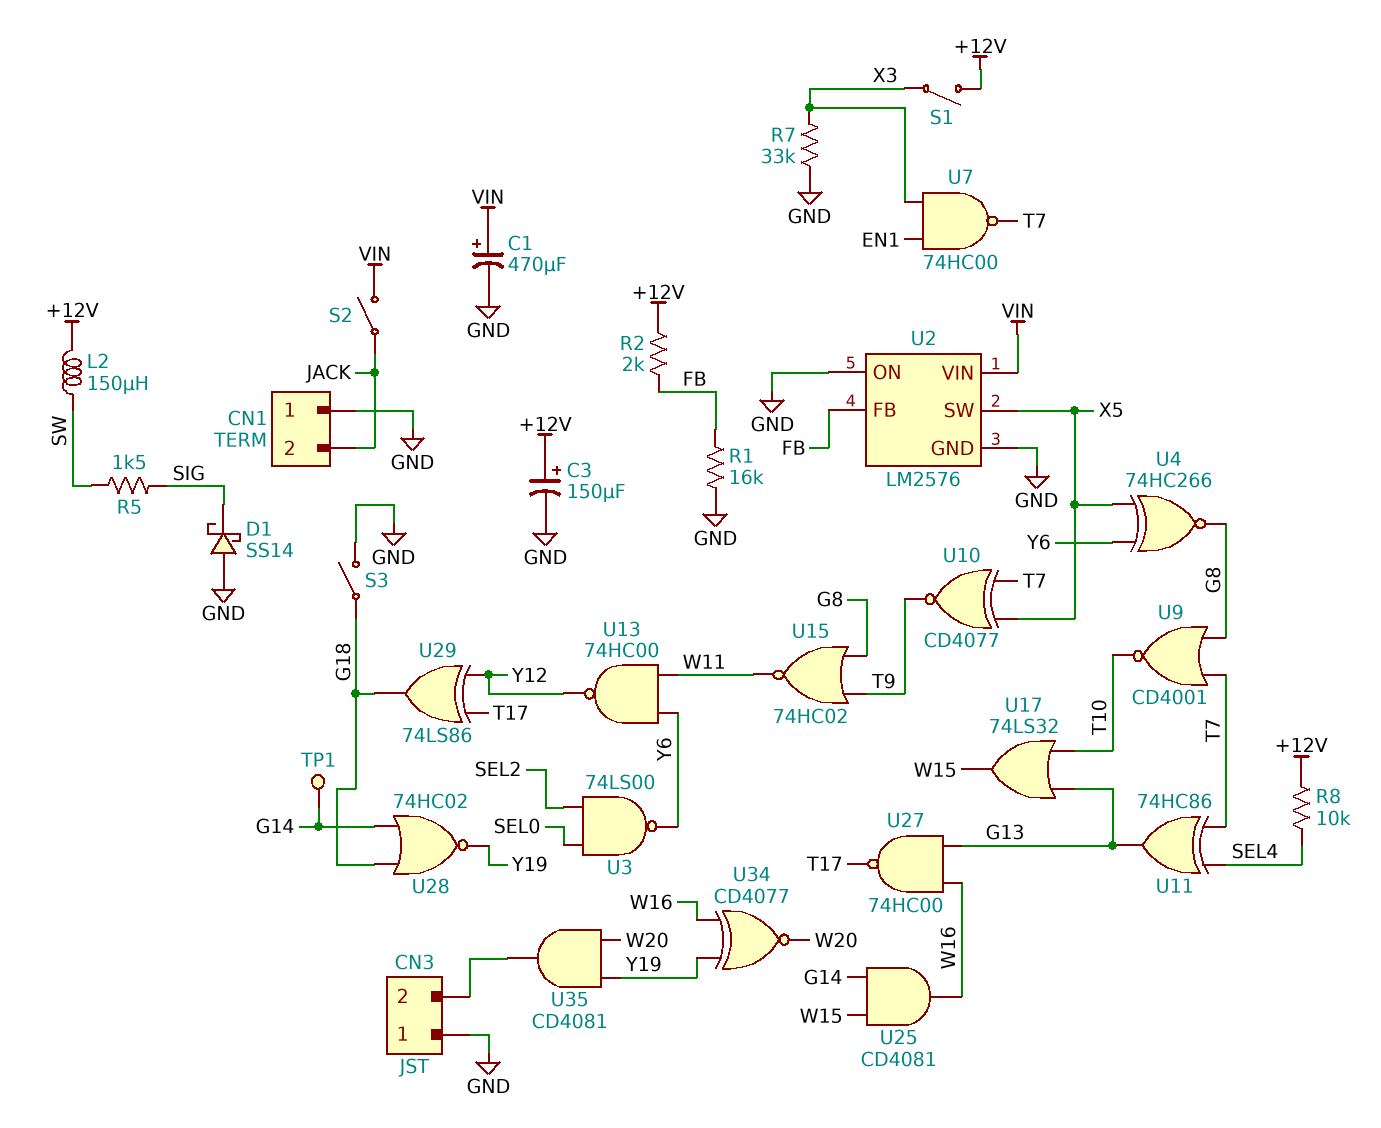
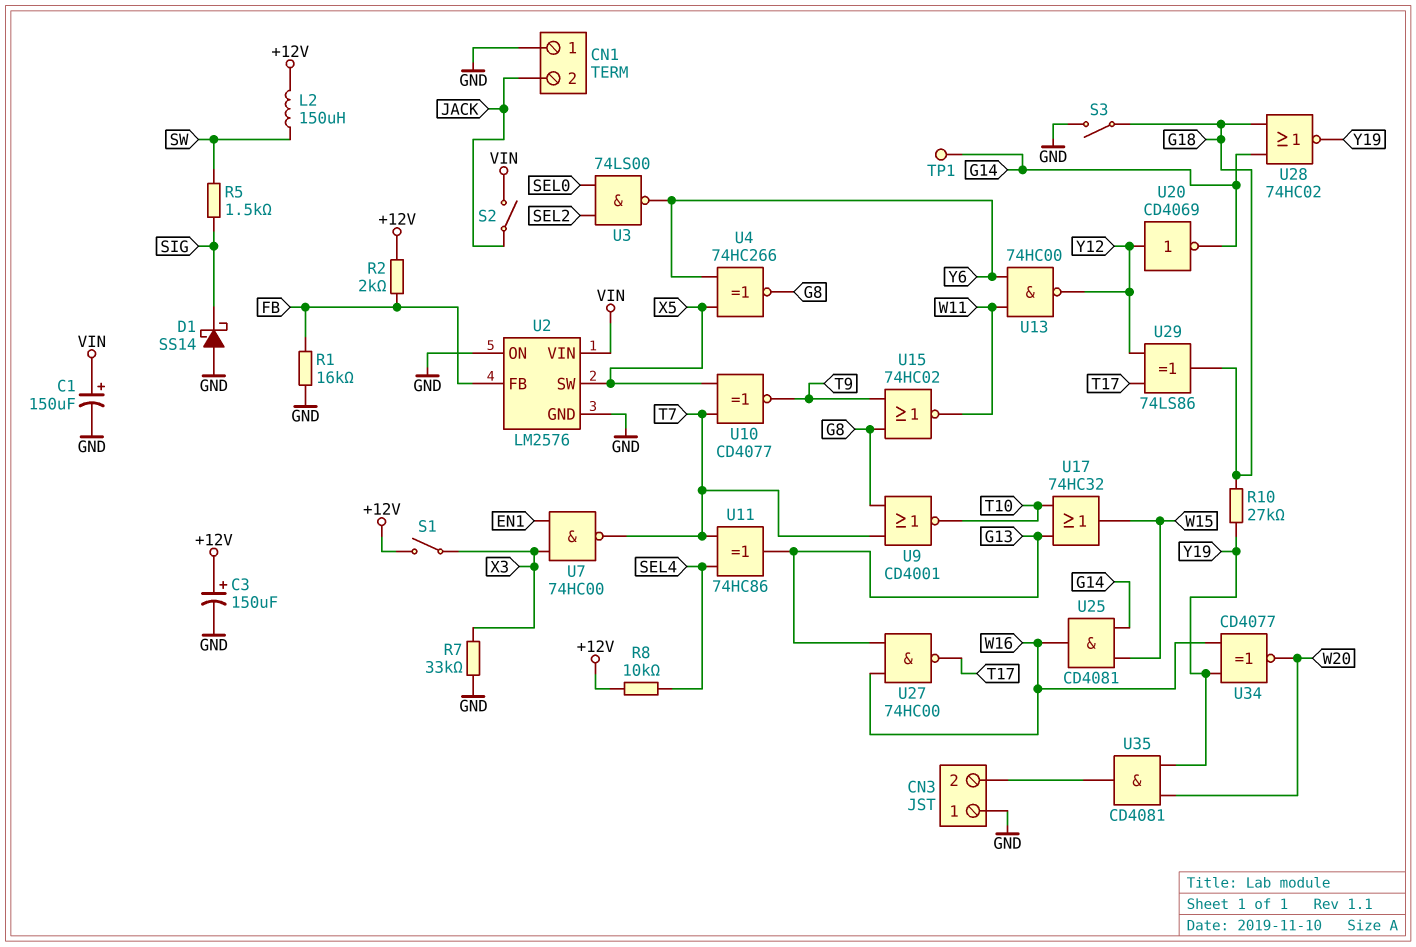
C1: 470uF (plus VIN, minus GND) -> 150uF (plus VIN, minus GND)
R10: none -> 27k (G18, Y19)
U17: OR 74LS32 (in G13, in T10, out W15) -> OR 74HC32 (in G13, in T10, out W15)
U20: none -> NOT CD4069 (in Y12, out G14)

